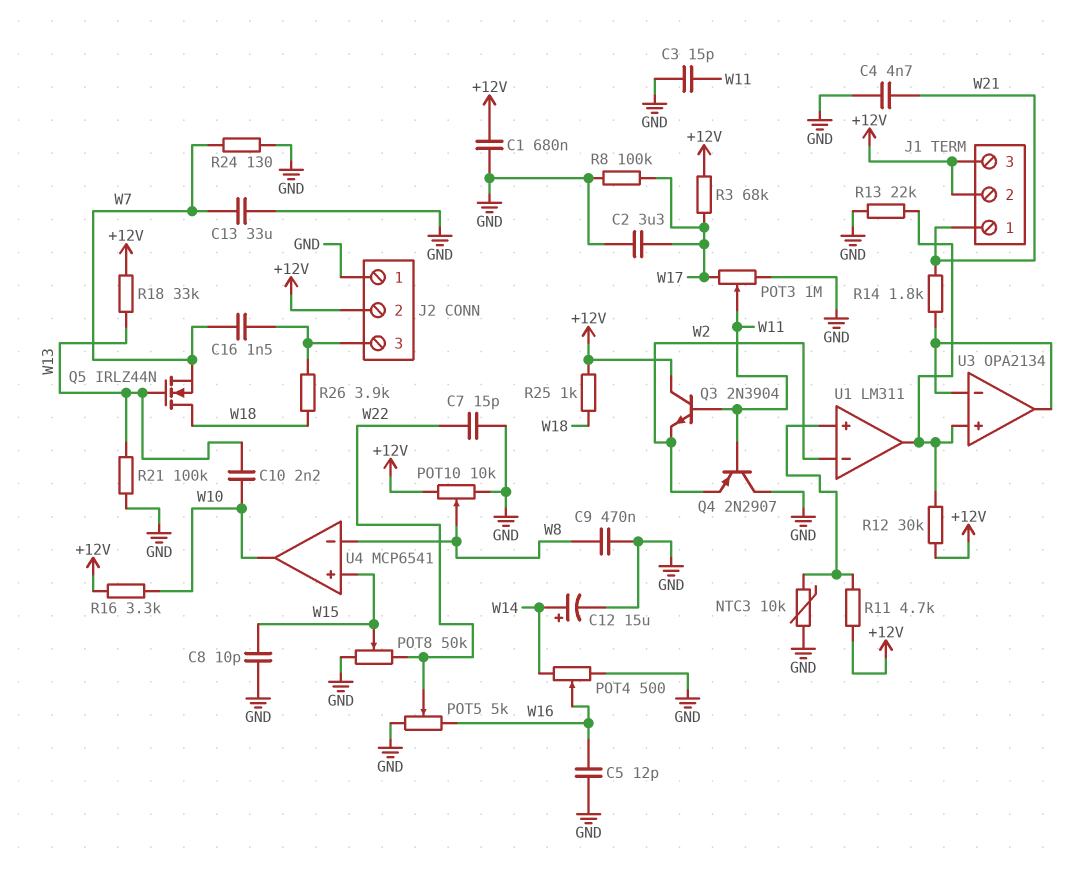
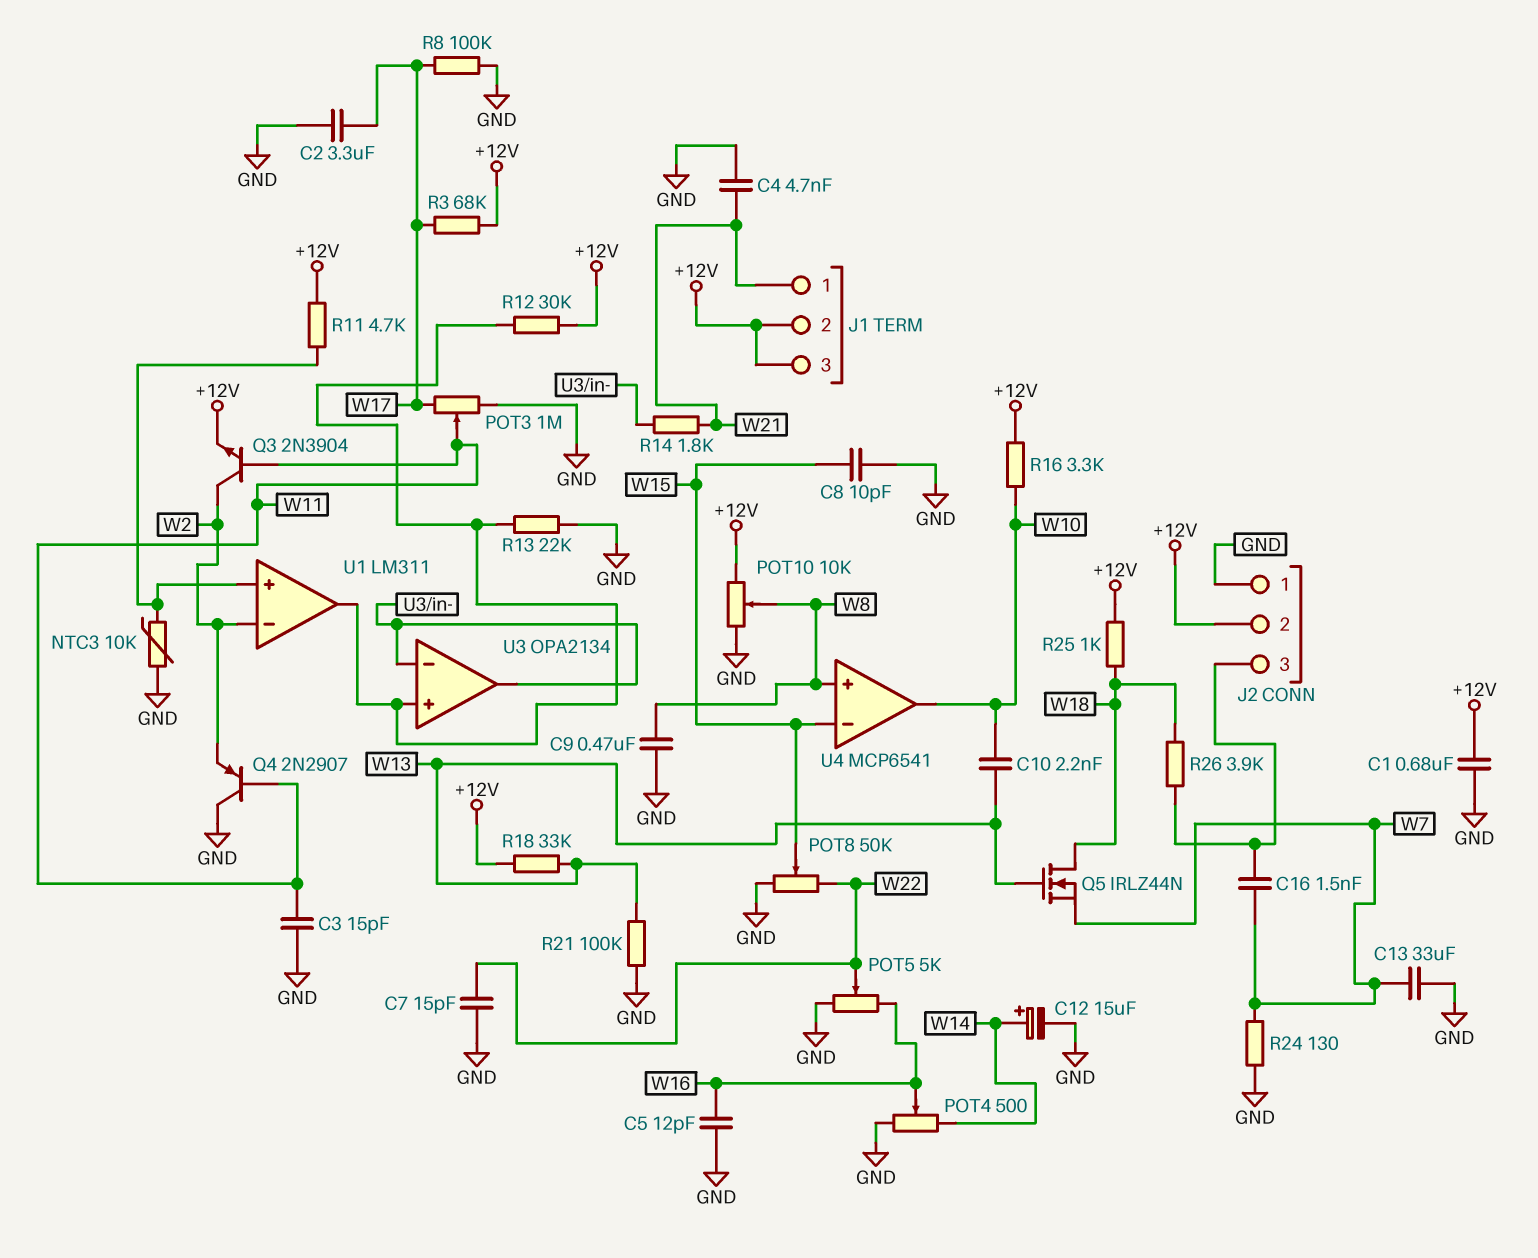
Q3: NPN 2N3904 (B W11, C +12V, E W2) -> NPN 2N3904 (B W11, C W2, E +12V)
U4 pin in+: W15 -> W8
U4 pin in-: W8 -> W15

